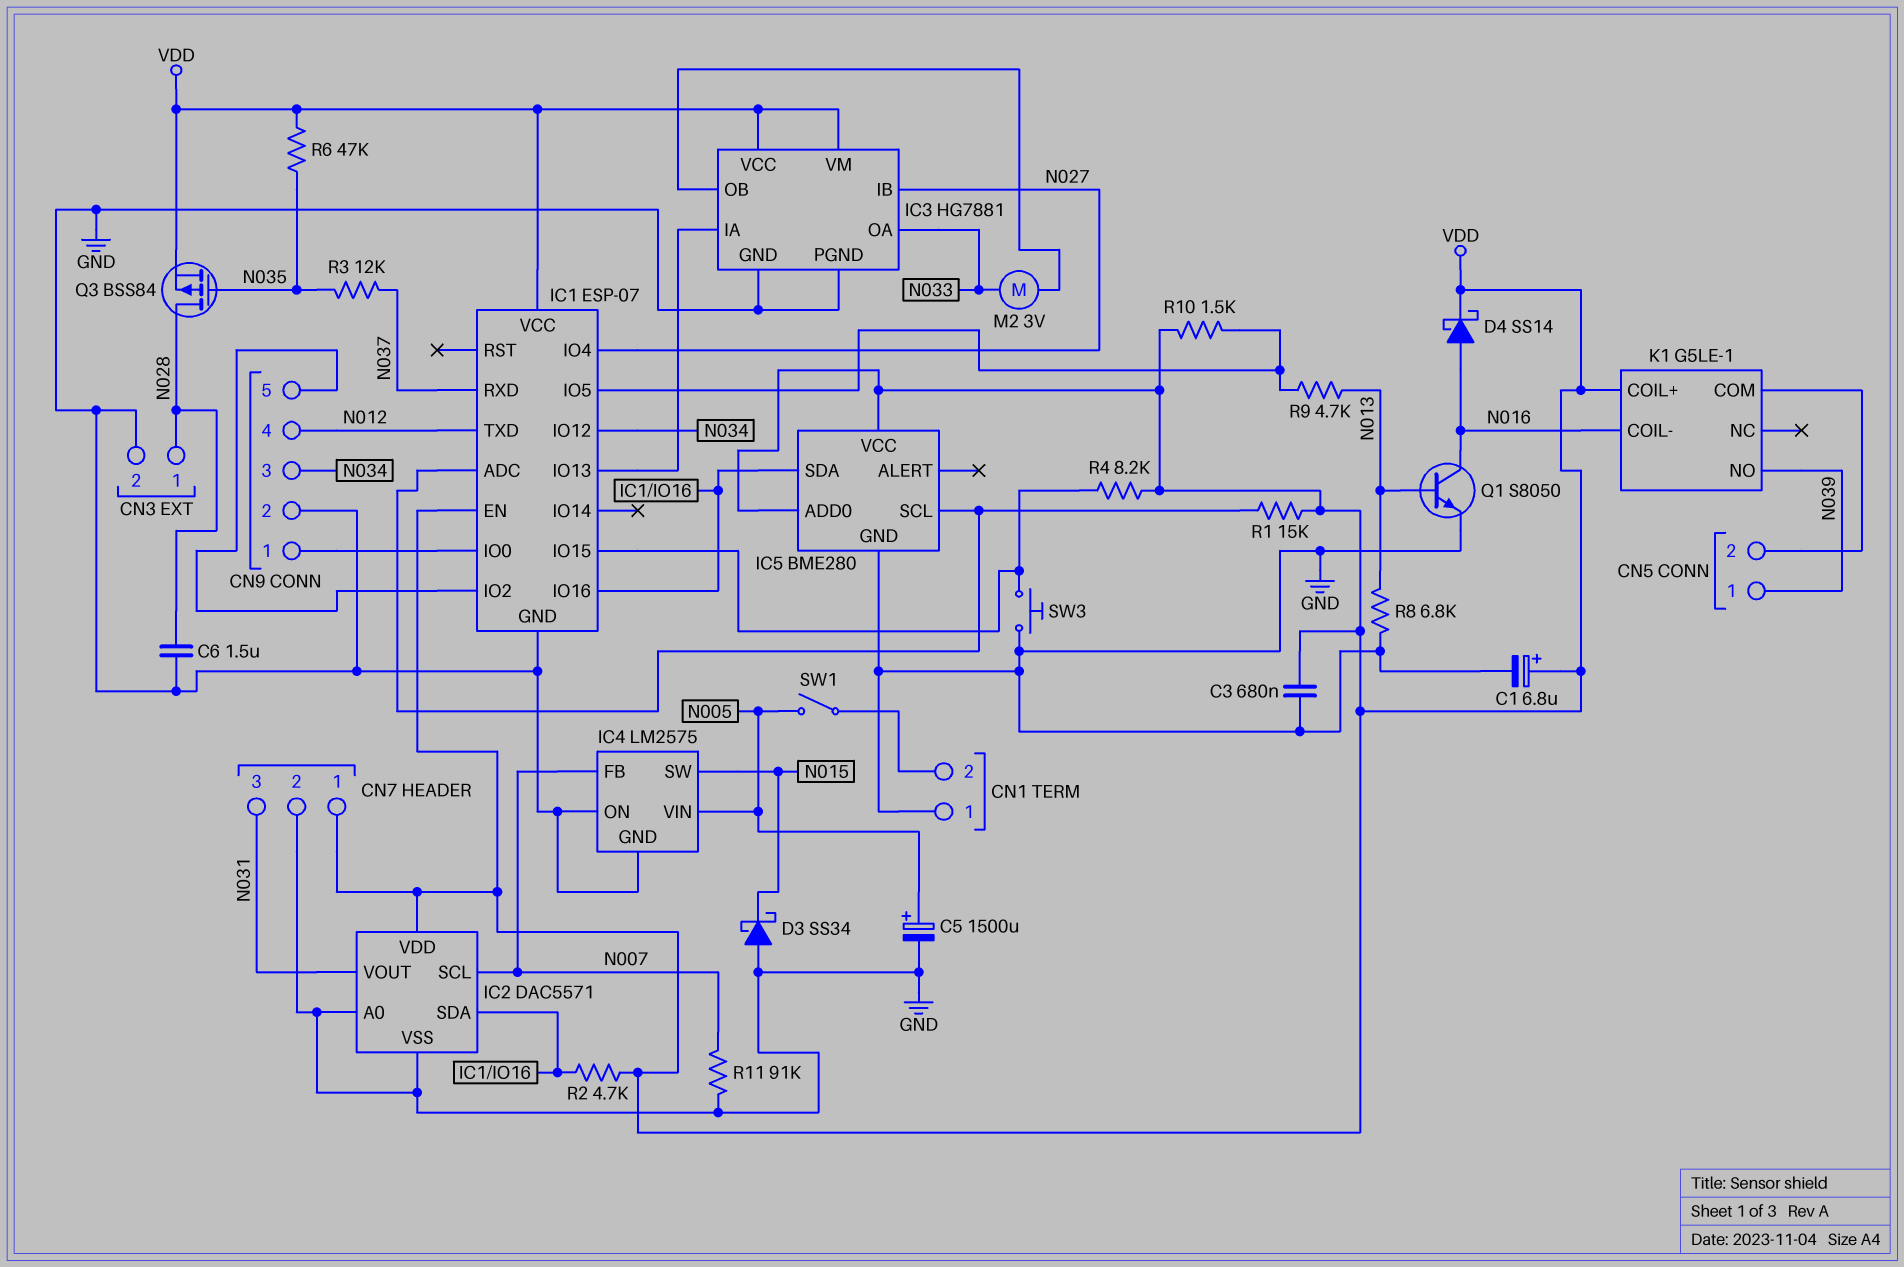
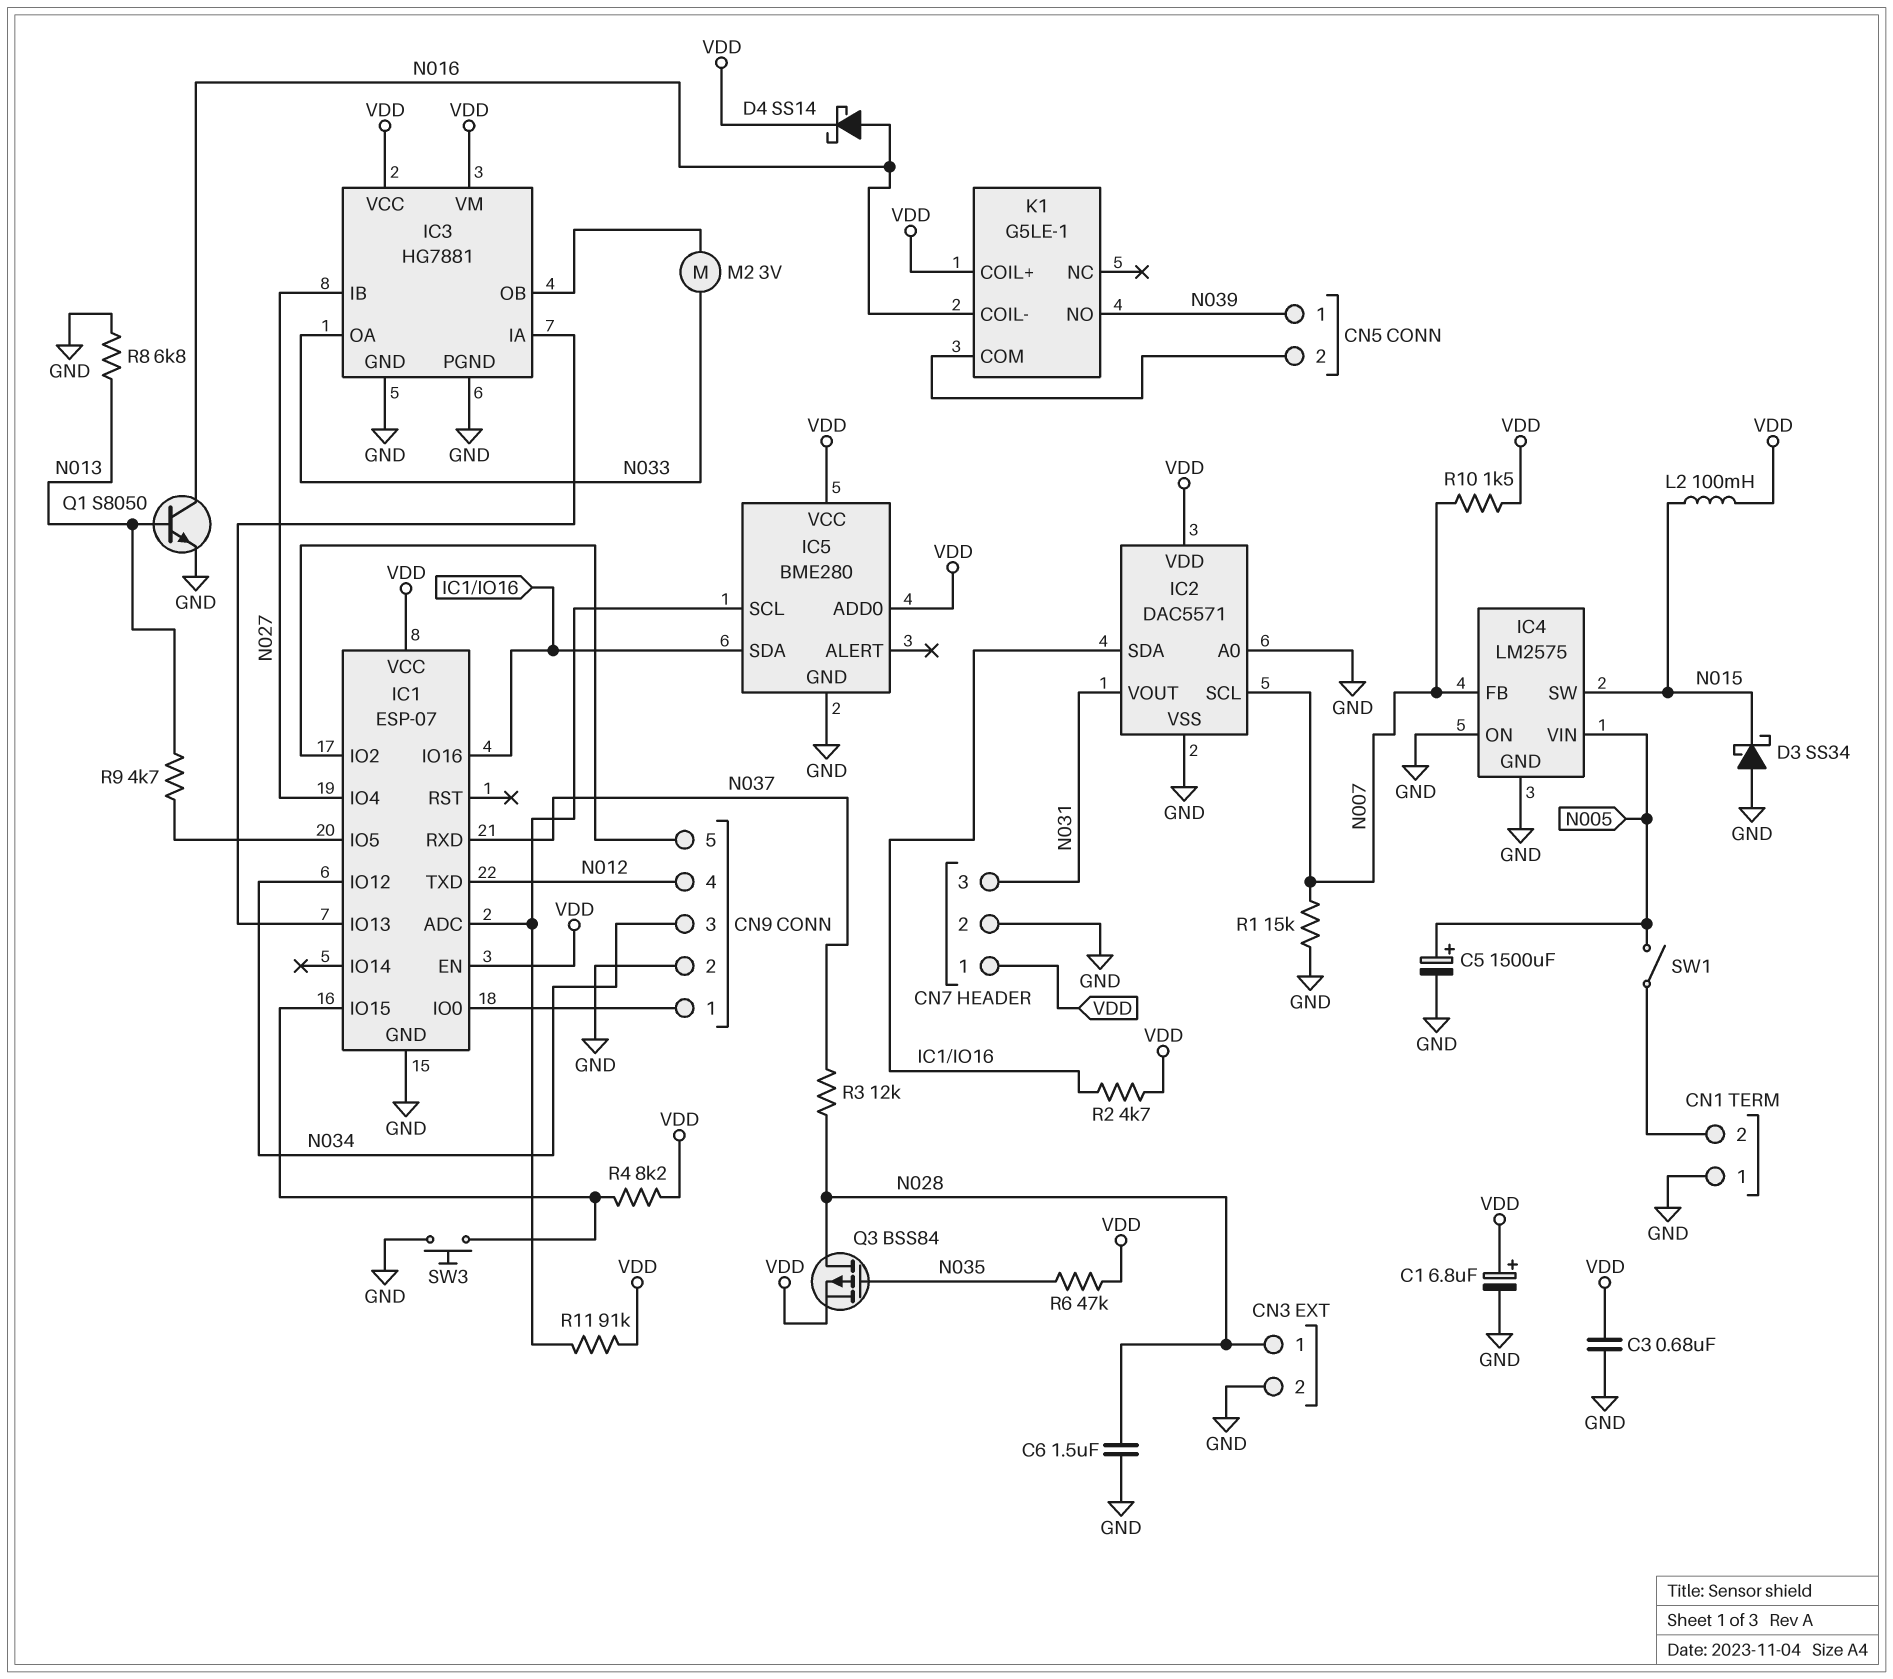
L2: none -> 100mH (N015, VDD)
R1: 15k (IC1/ADC, VDD) -> 15k (GND, N007)
R3: 12k (N035, N037) -> 12k (N028, N037)
R10: 1.5k (IC1/IO5, VDD) -> 1.5k (N007, VDD)
R11: 91k (GND, N007) -> 91k (IC1/ADC, VDD)

